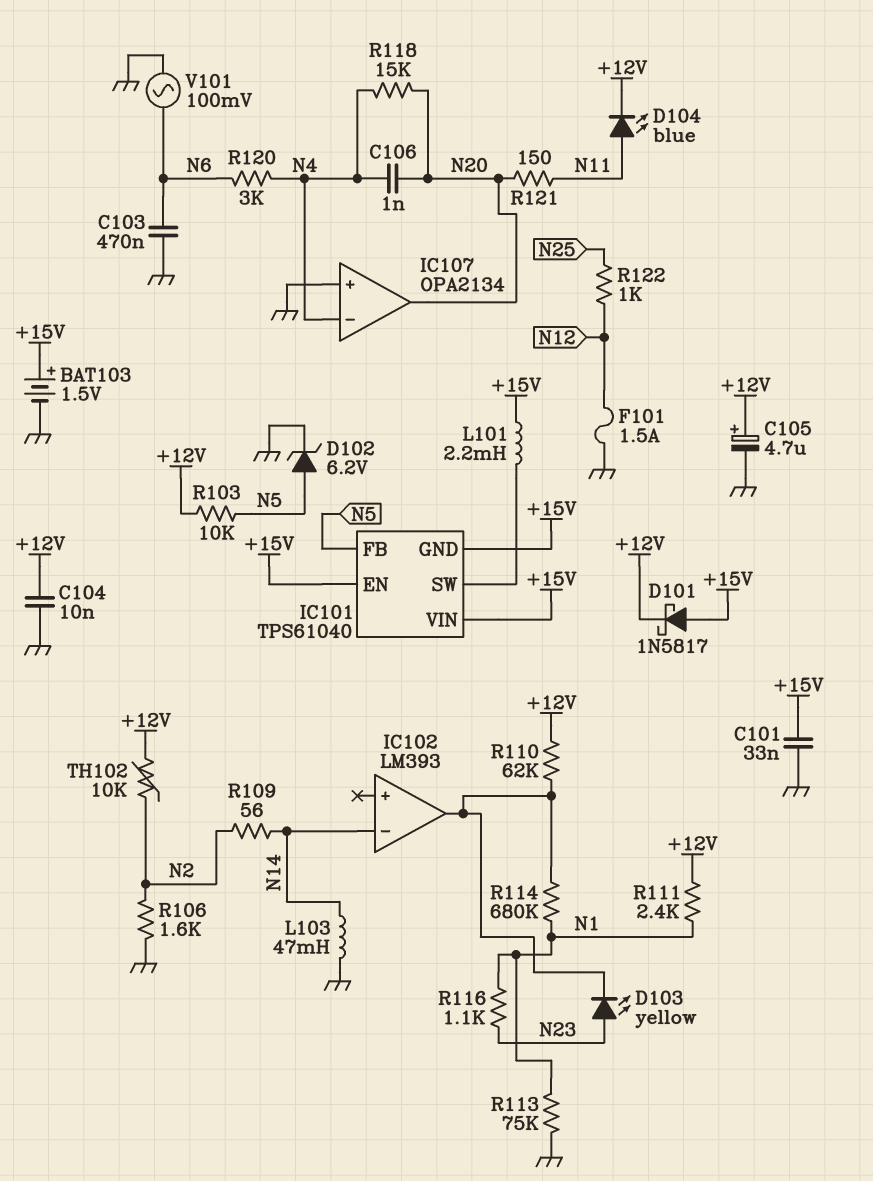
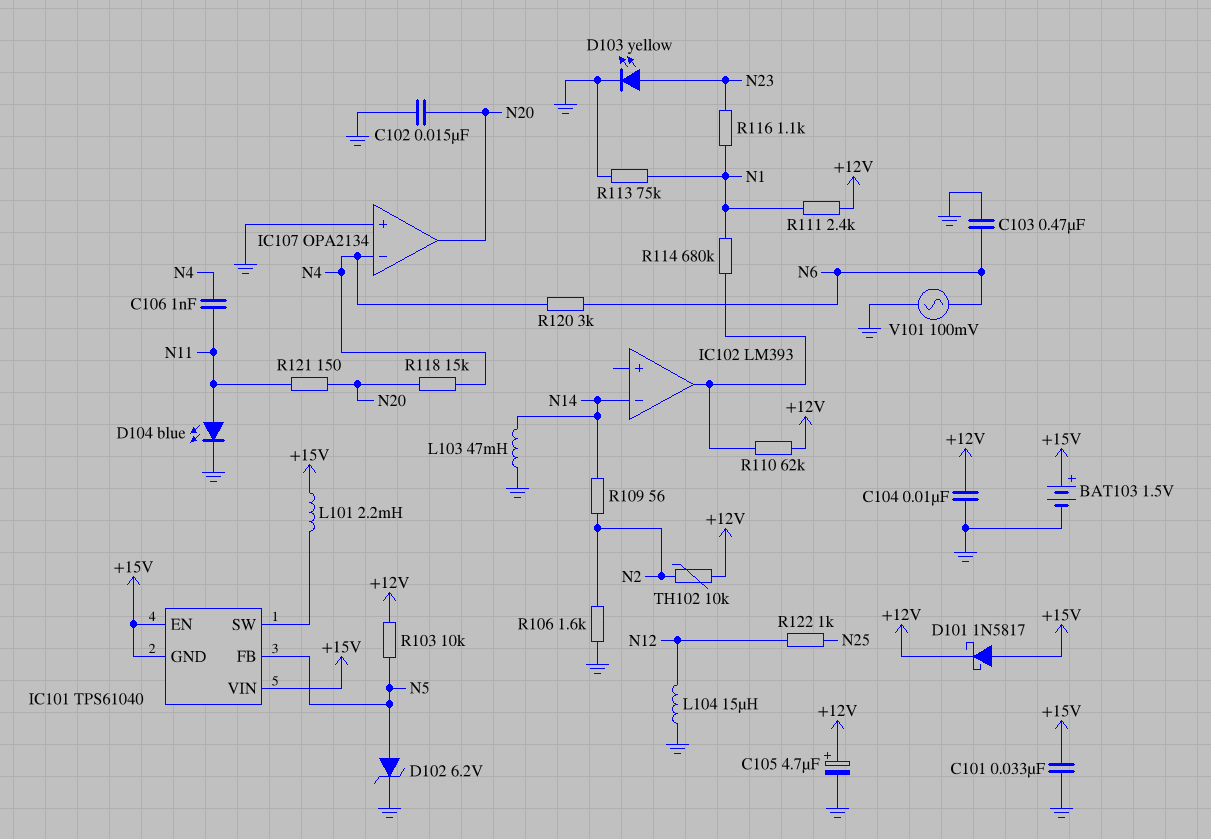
C102: none -> 15nF (GND, N20)
C106: 1nF (N4, N20) -> 1nF (N4, N11)
D103: LED yellow (A N23, K IC102/out) -> LED yellow (A N23, K GND)
D104: LED blue (A N11, K +12V) -> LED blue (A N11, K GND)
F101: 1.5A (GND, N12) -> none
L104: none -> 15uH (GND, N12)

